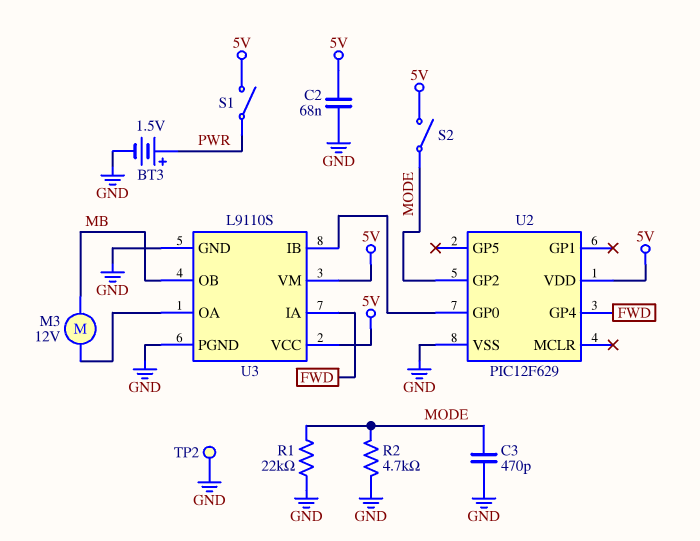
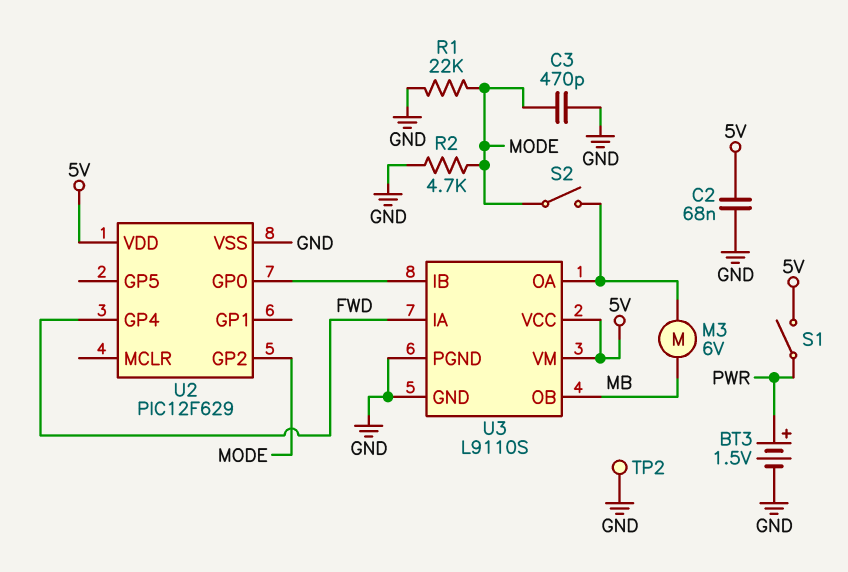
M3: motor 12V (MB, U3/OA) -> motor 6V (MB, U3/OA)
S2: switch (5V, MODE) -> switch (MODE, U3/OA)

